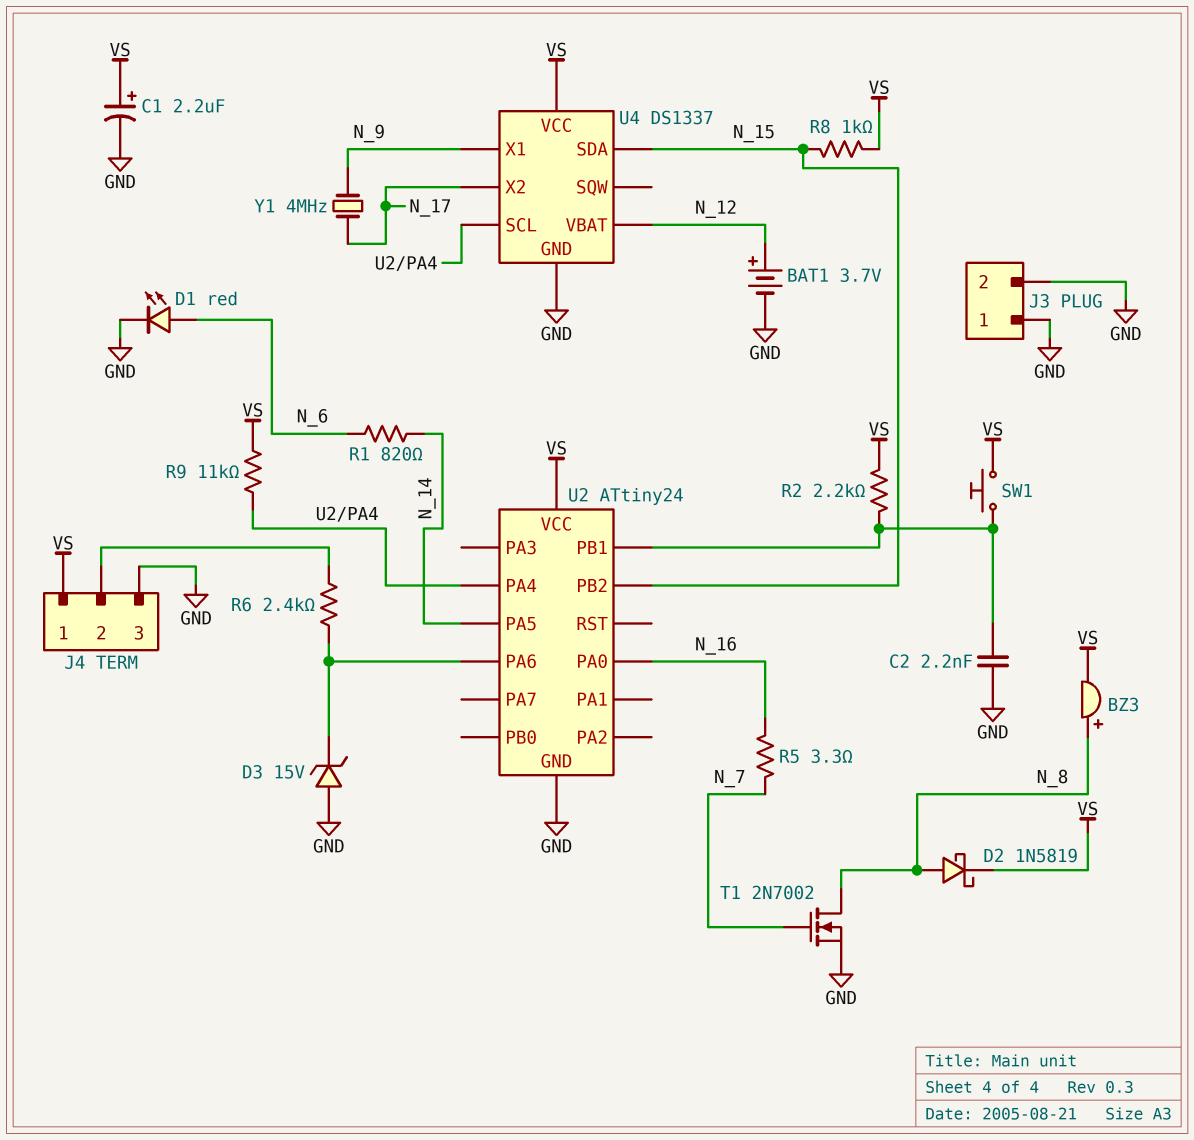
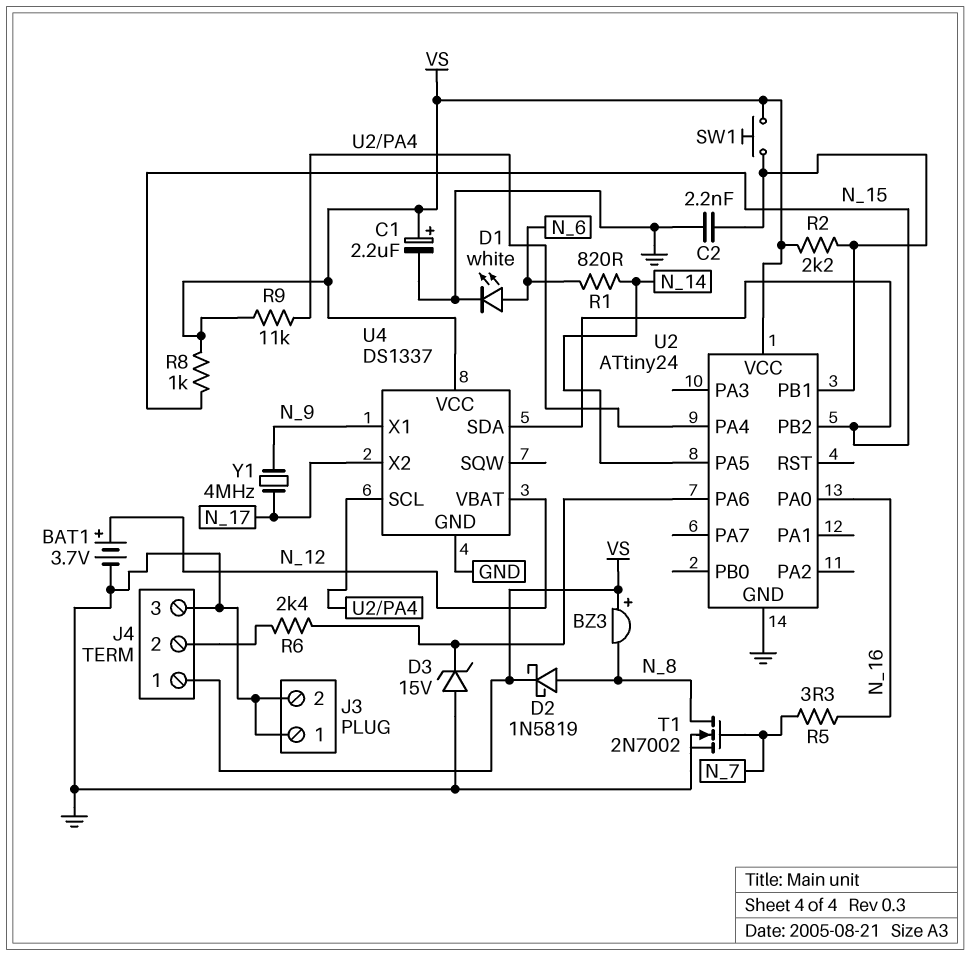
BZ3: buzzer (plus N_8, minus VS) -> buzzer (plus VS, minus N_8)
D1: LED red (A N_6, K GND) -> LED white (A N_6, K GND)

